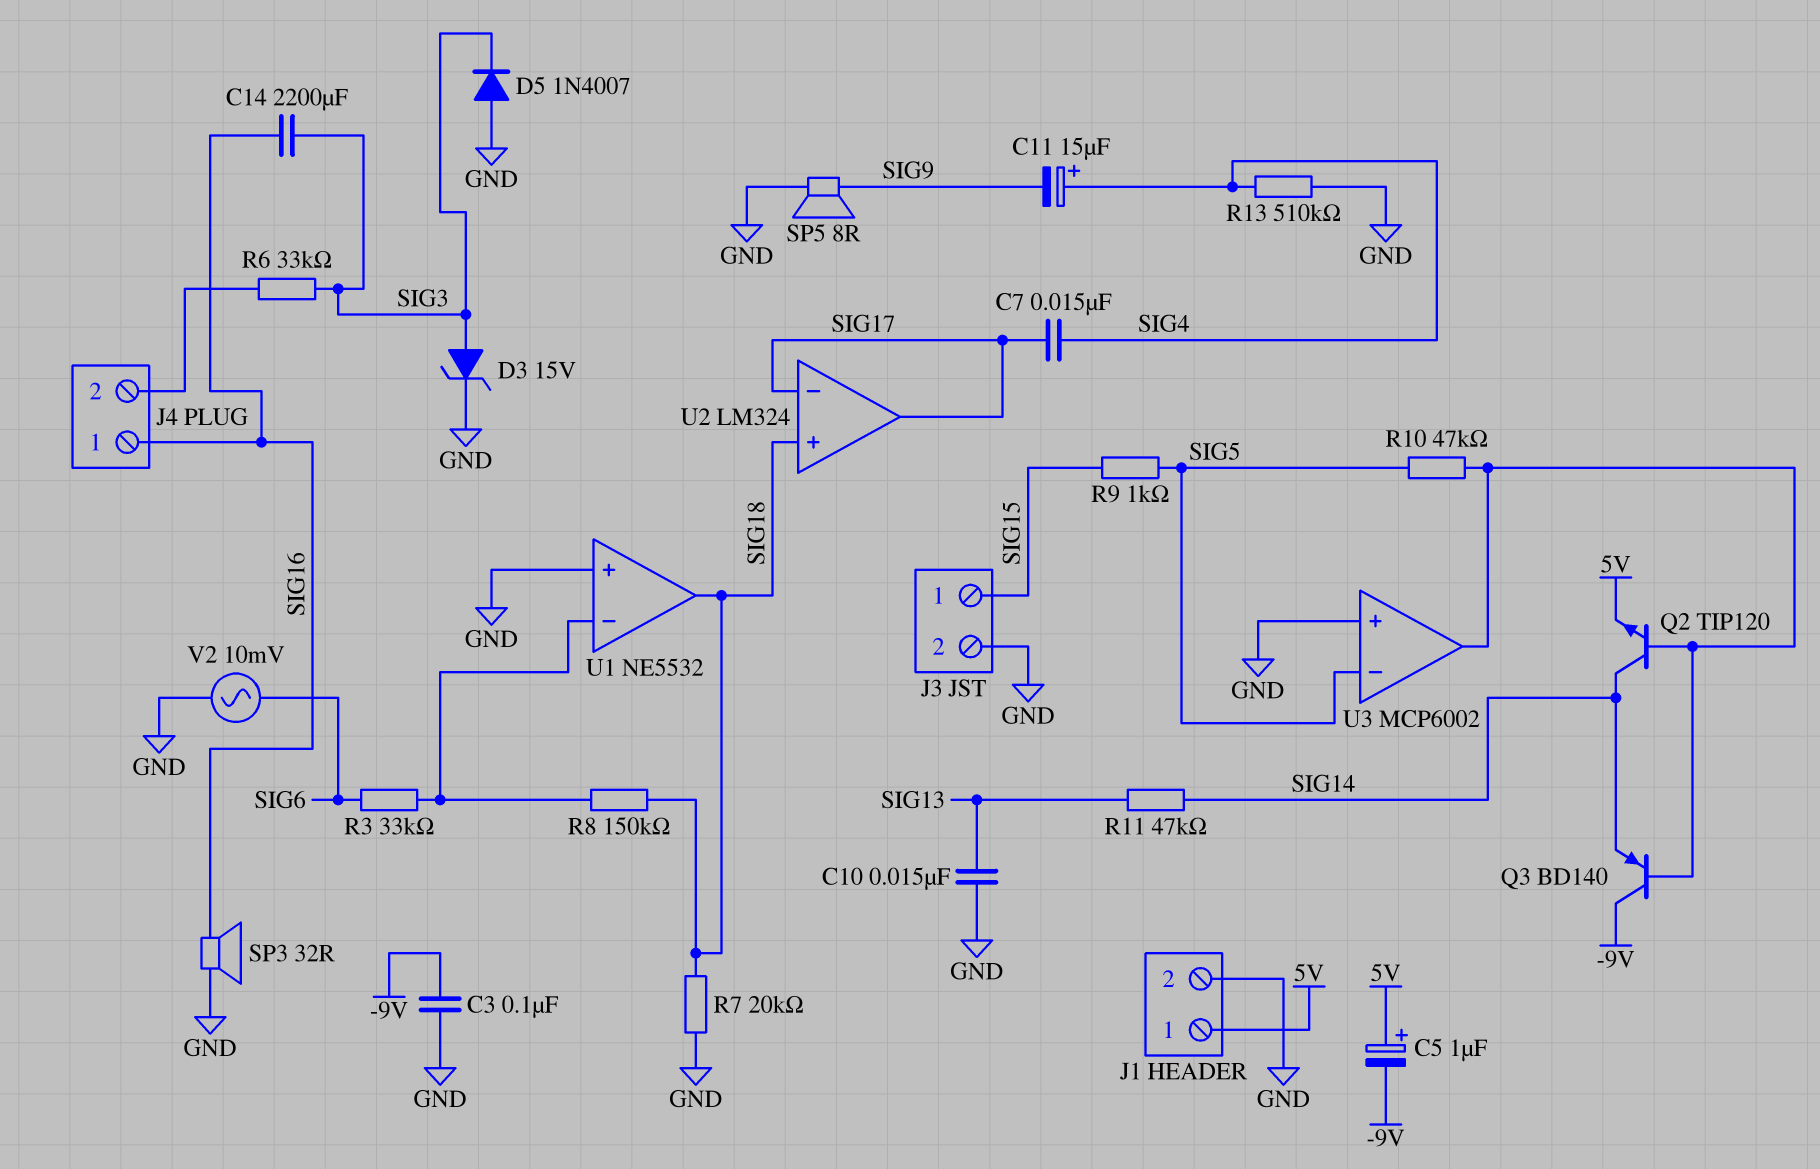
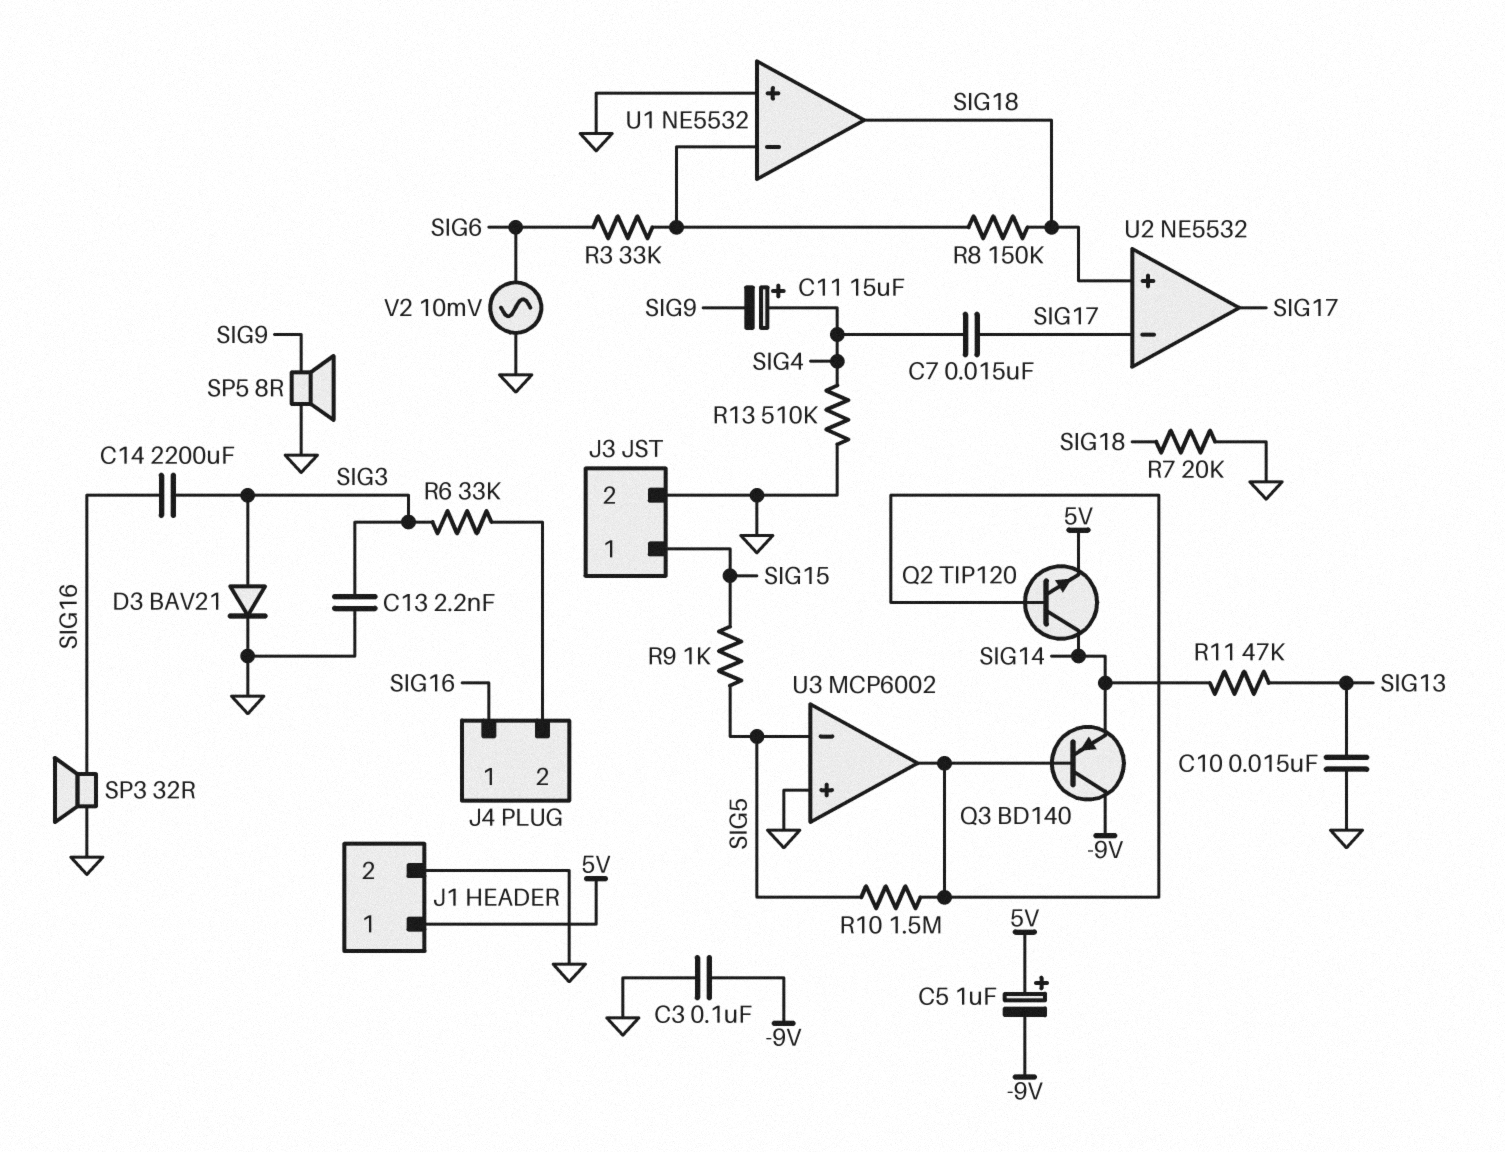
C13: none -> 2.2nF (GND, SIG3)
D3: zener 15V (A SIG3, K GND) -> diode BAV21 (A SIG3, K GND)
D5: diode 1N4007 (A GND, K SIG3) -> none
R10: 47k (SIG5, U3/out) -> 1.5M (SIG5, U3/out)
U2: LM324 -> NE5532

